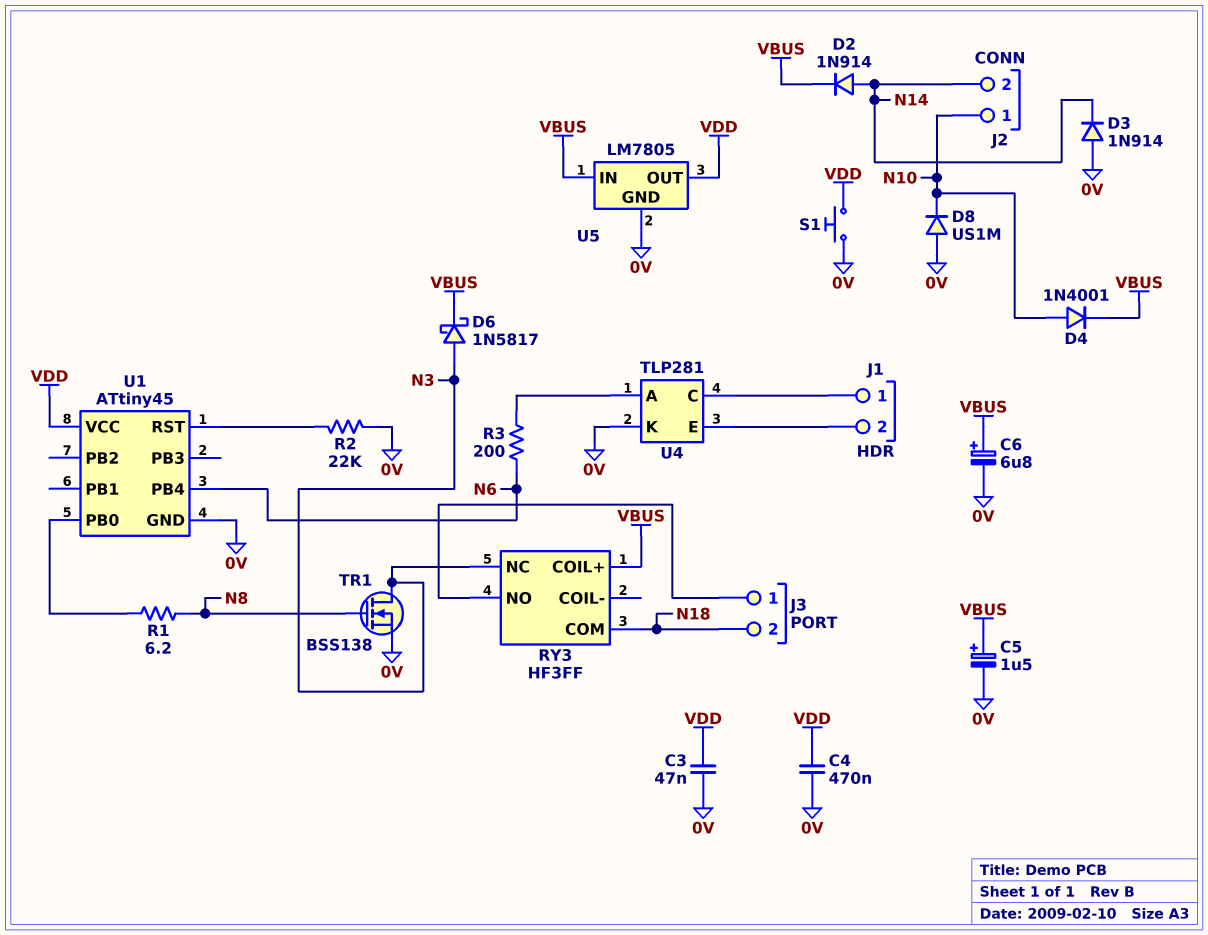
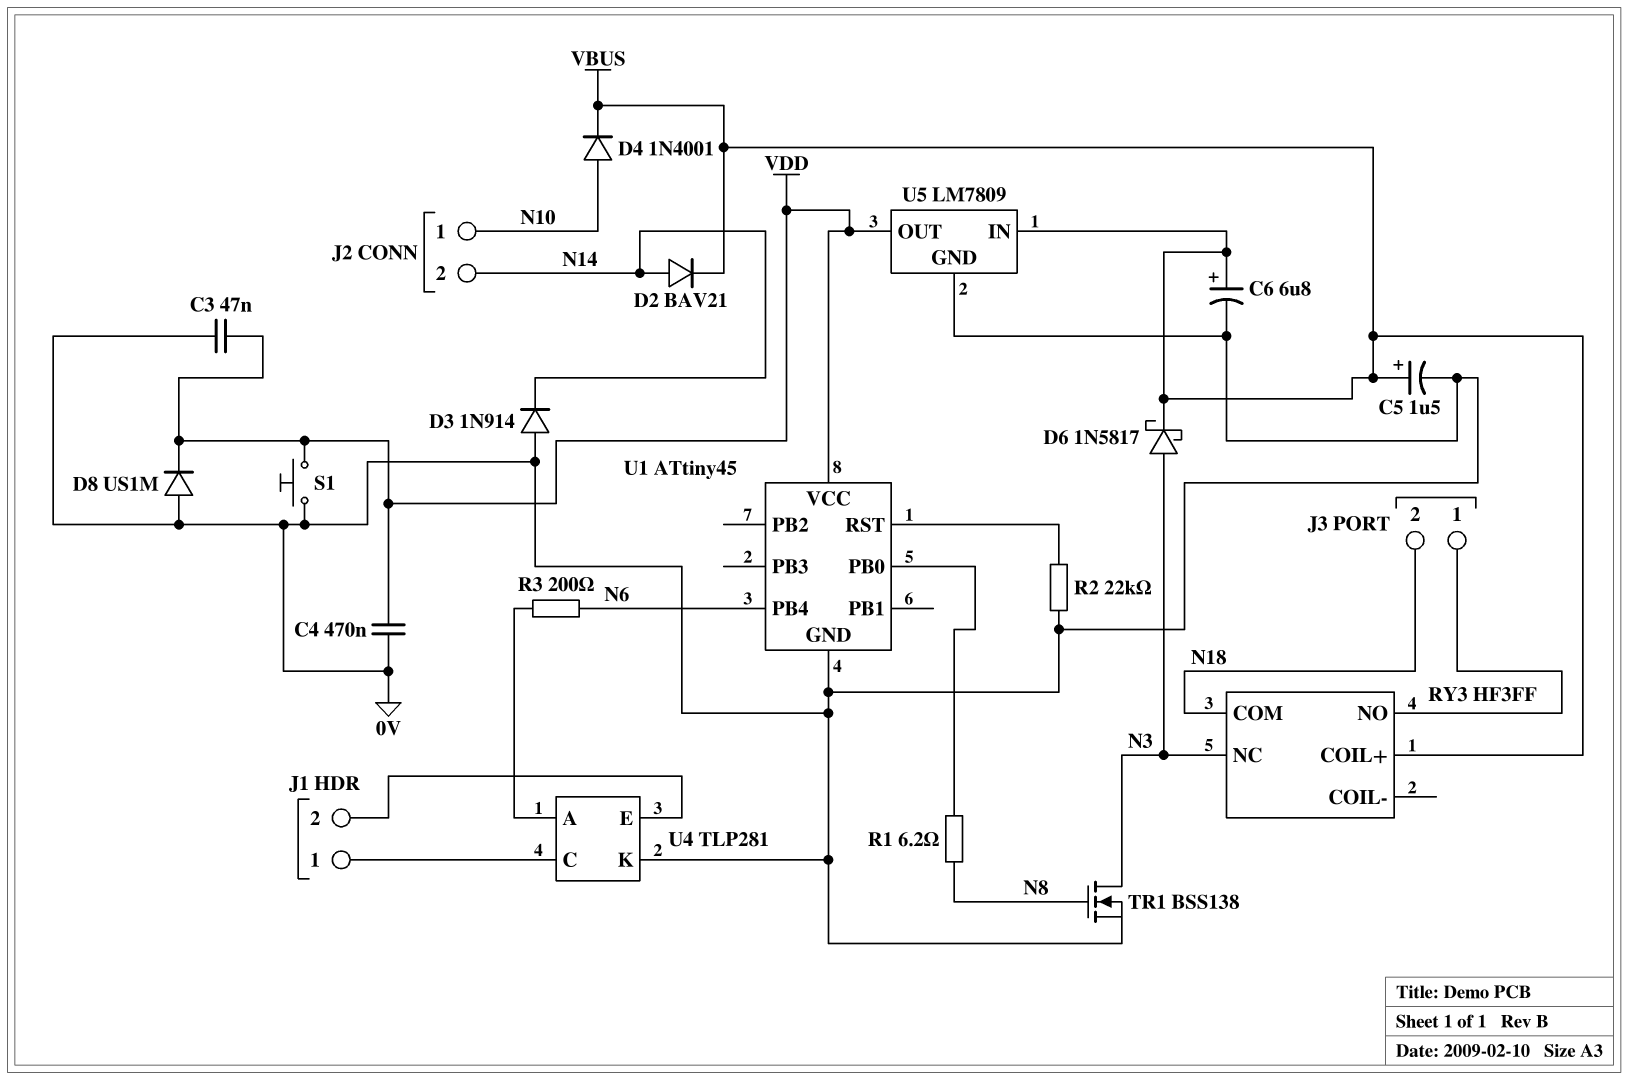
D2: diode 1N914 (A N14, K VBUS) -> diode BAV21 (A N14, K VBUS)
D8: diode US1M (A 0V, K N10) -> diode US1M (A 0V, K VDD)
U5: LM7805 -> LM7809

